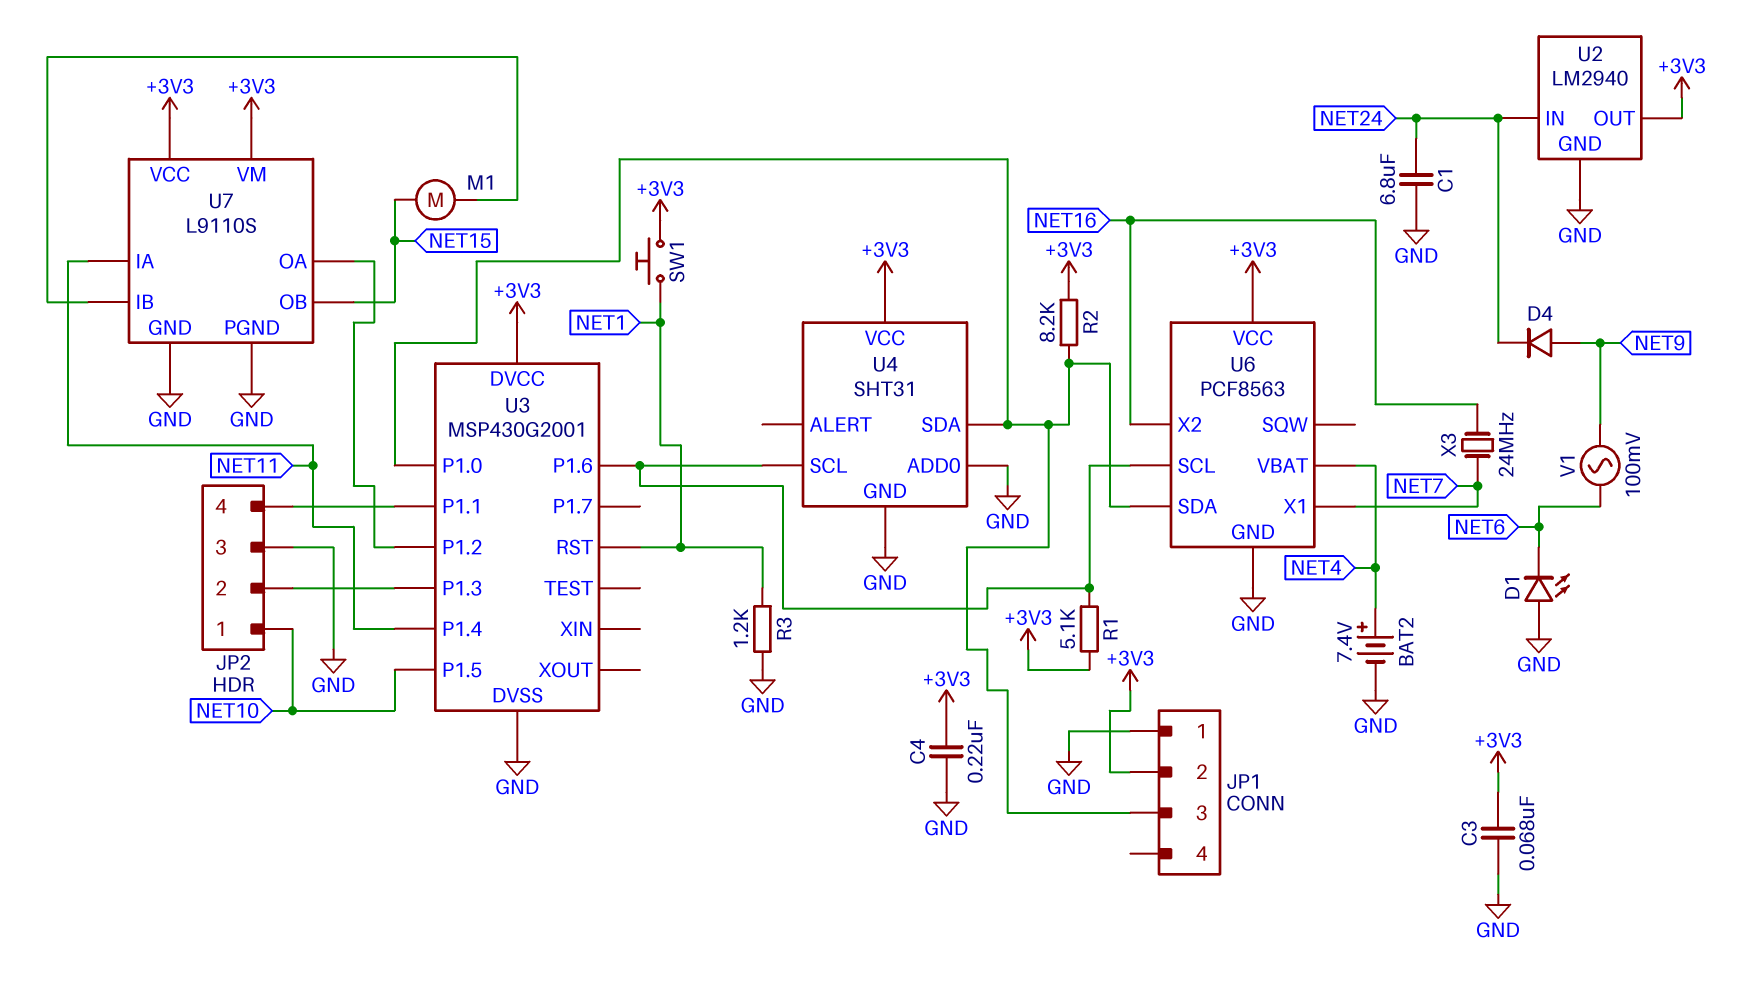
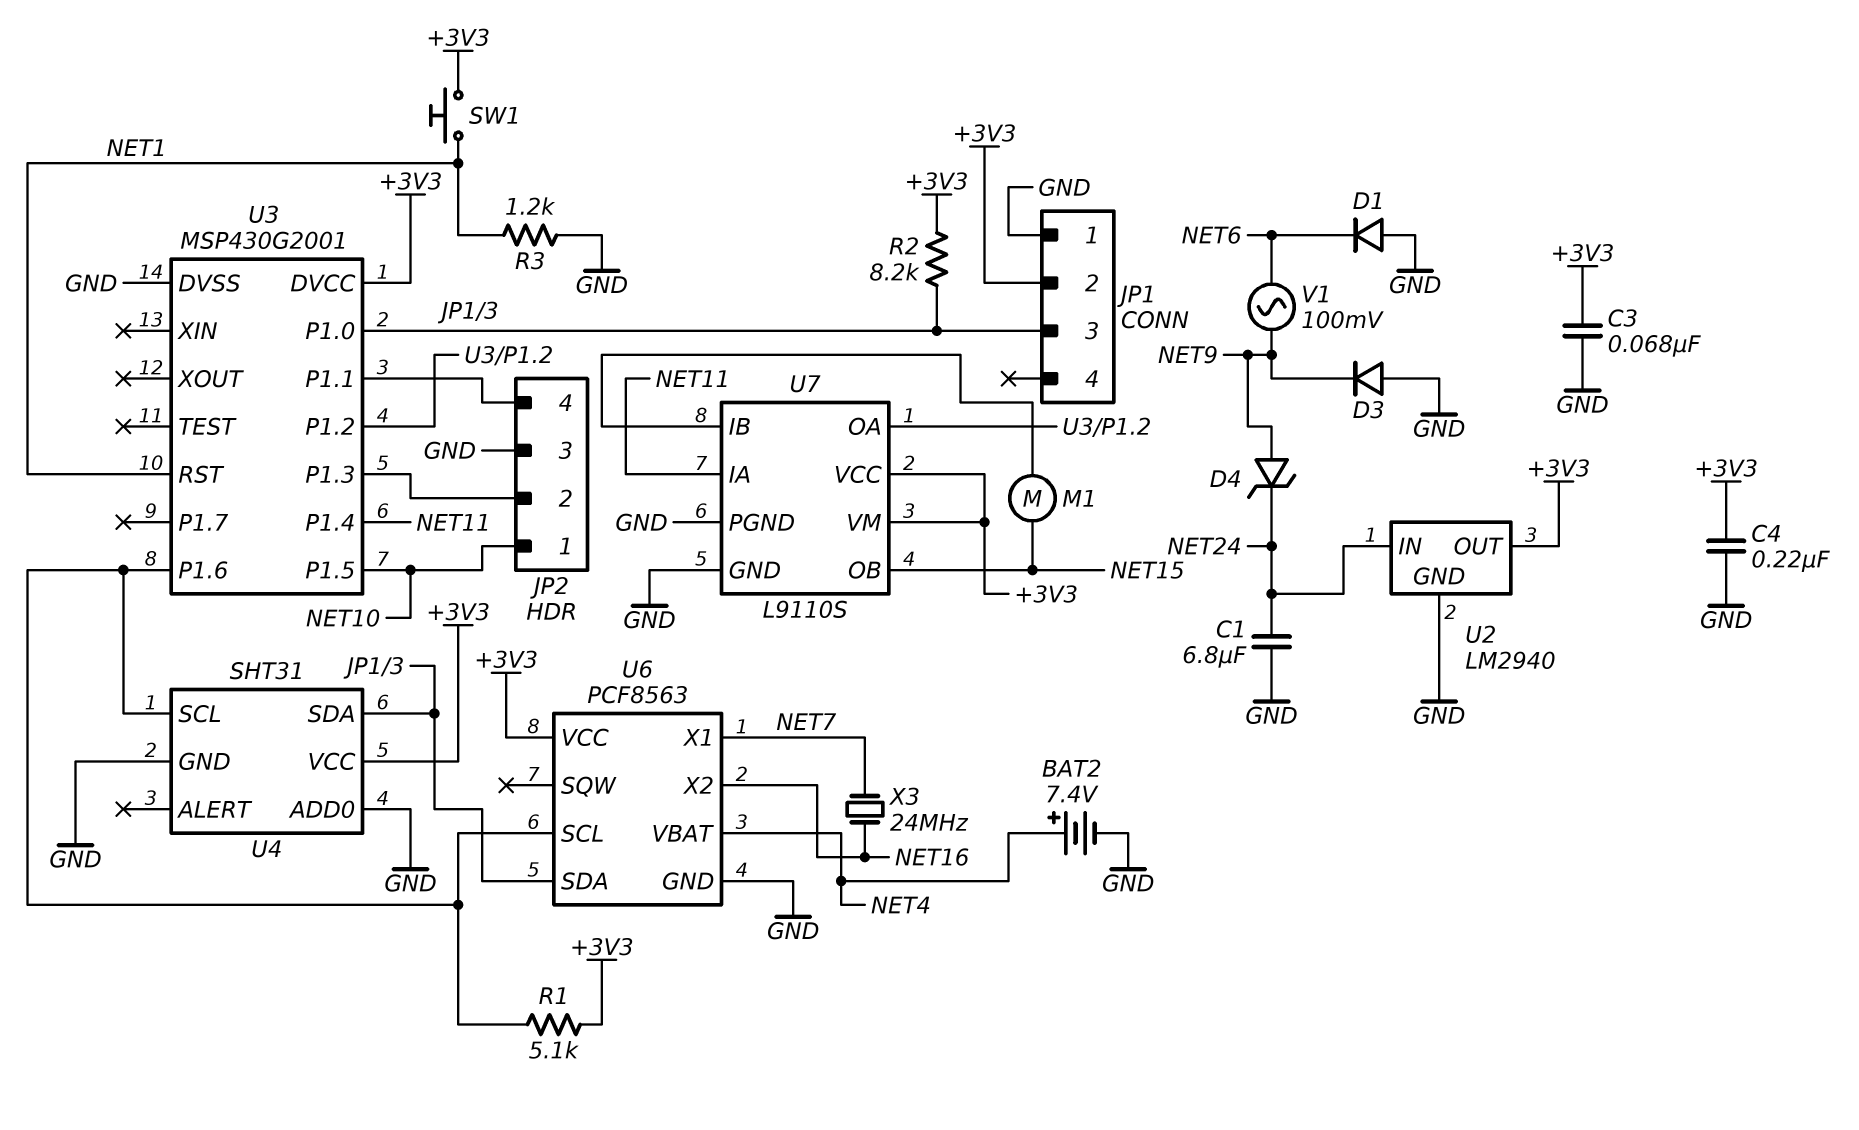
D1: LED (A GND, K NET6) -> diode (A GND, K NET6)
D3: none -> diode (A GND, K NET9)
D4: diode (A NET9, K NET24) -> zener (A NET9, K NET24)

